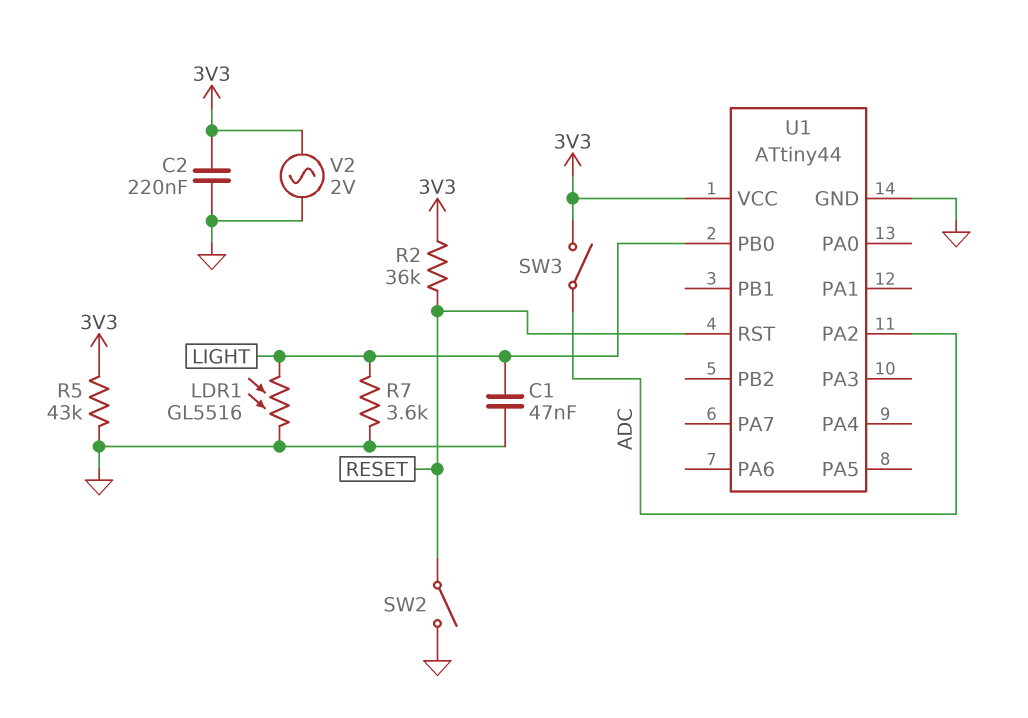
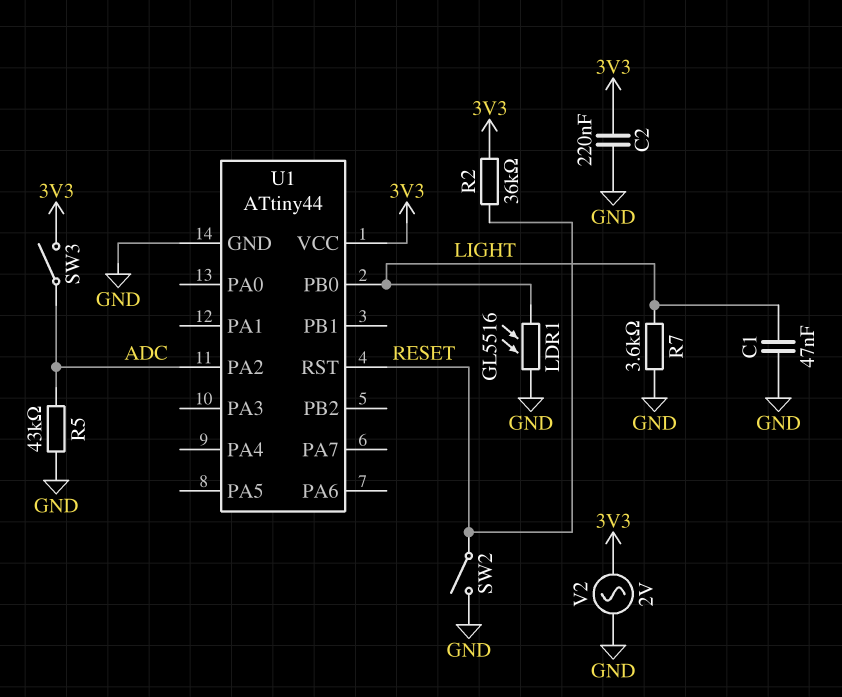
R5: 43k (3V3, GND) -> 43k (ADC, GND)

